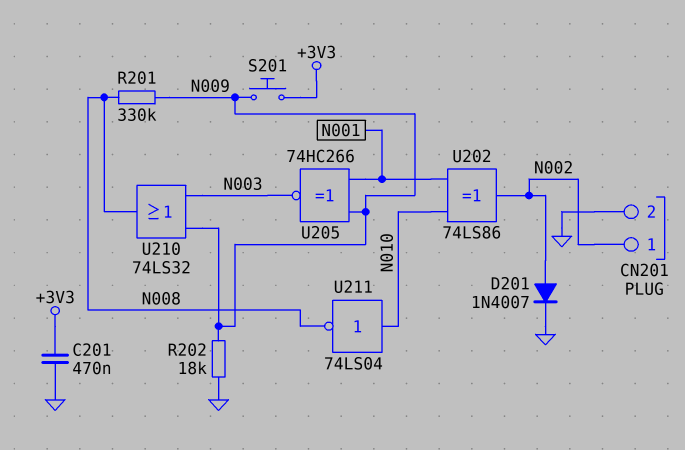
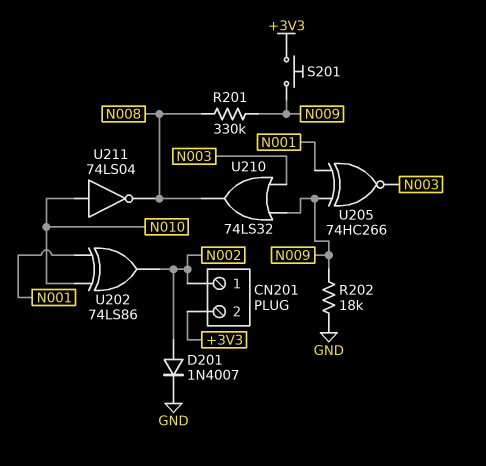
C201: 470nF (+3V3, GND) -> none
CN201 pin 2: GND -> +3V3

